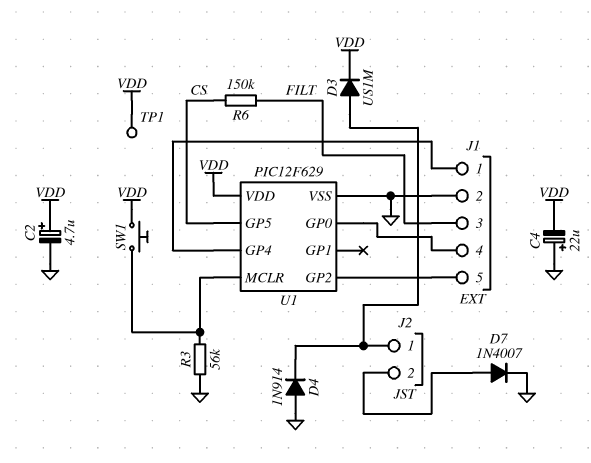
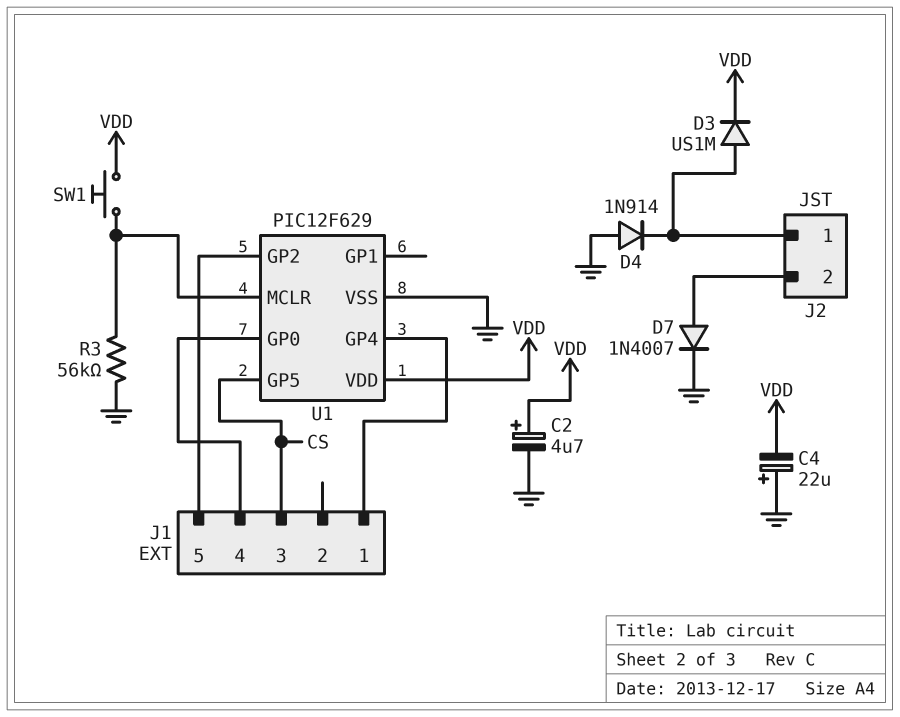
J1 pin 2: GND -> none
J1 pin 3: FILT -> CS
R6: 150k (CS, FILT) -> none
TP1: test point (VDD) -> none

